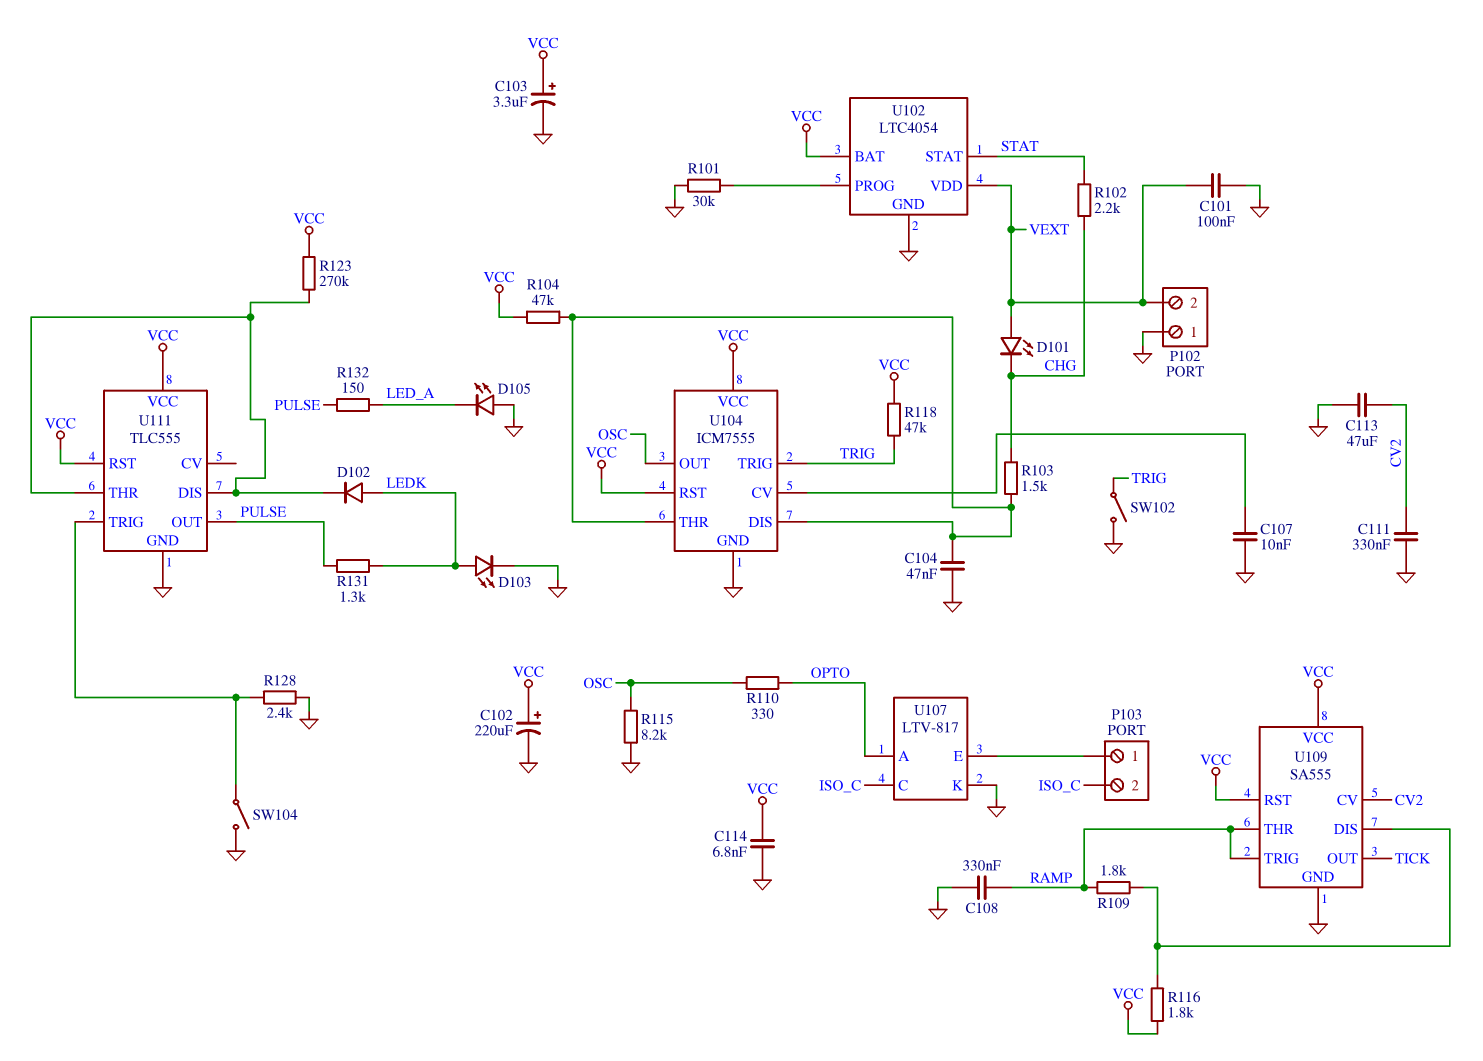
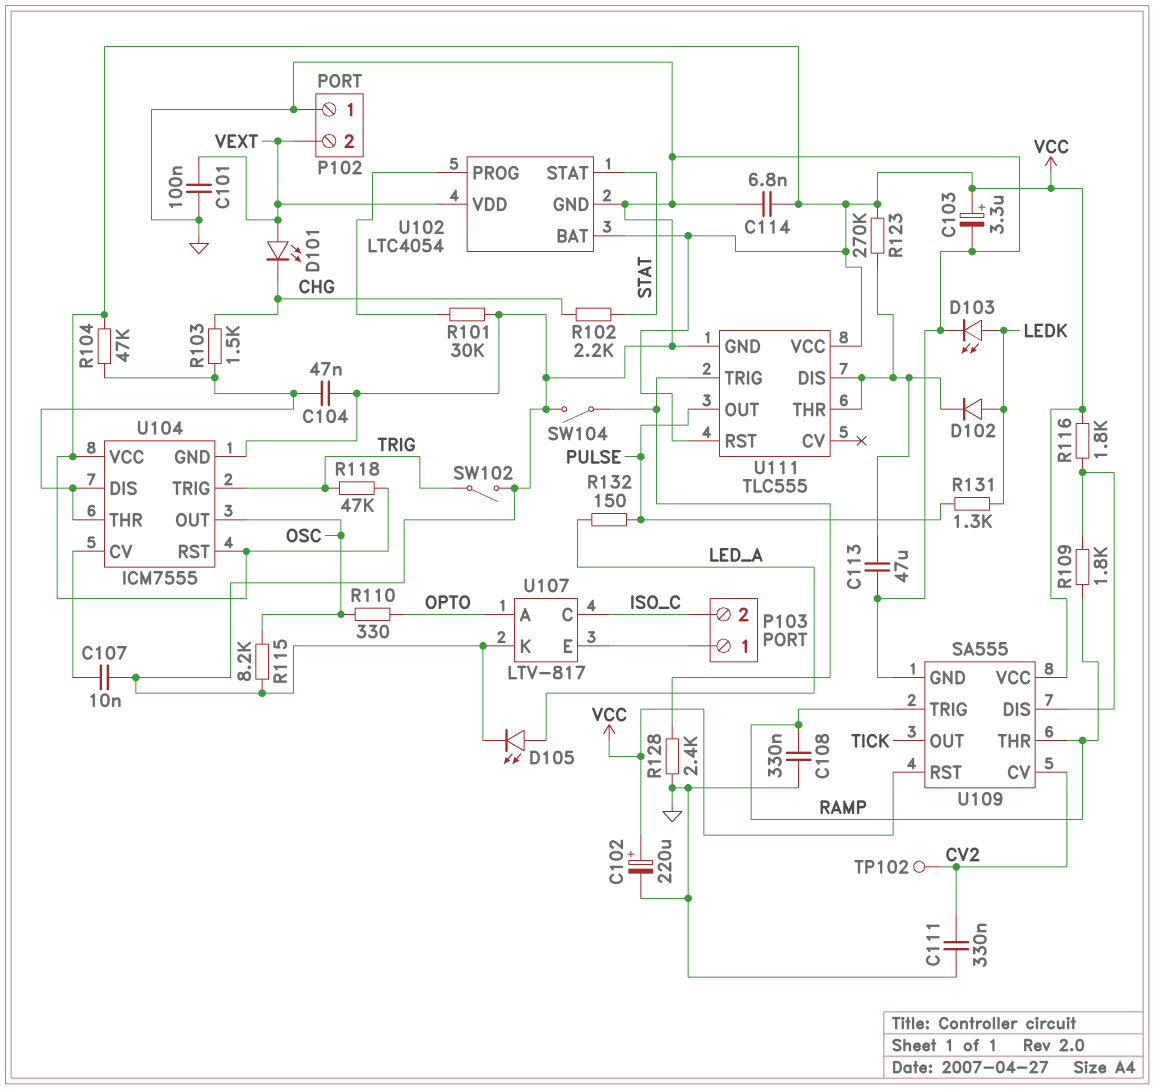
C113: 47uF (CV2, GND) -> 47uF (GND, U111/DIS)
D105: LED (A GND, K LED_A) -> LED (A LED_A, K GND)
TP102: none -> test point (CV2)

